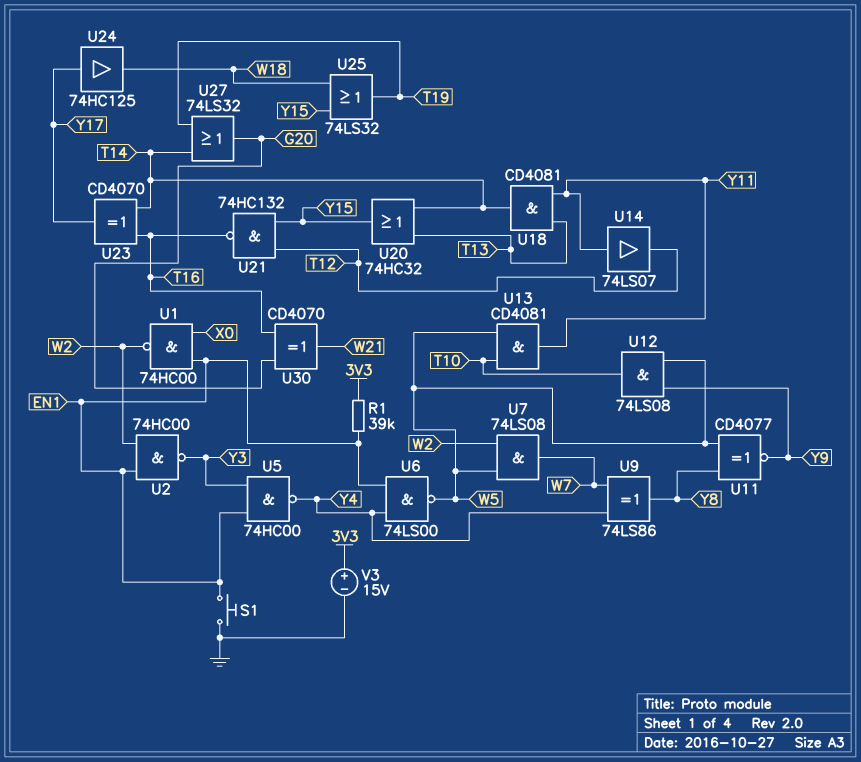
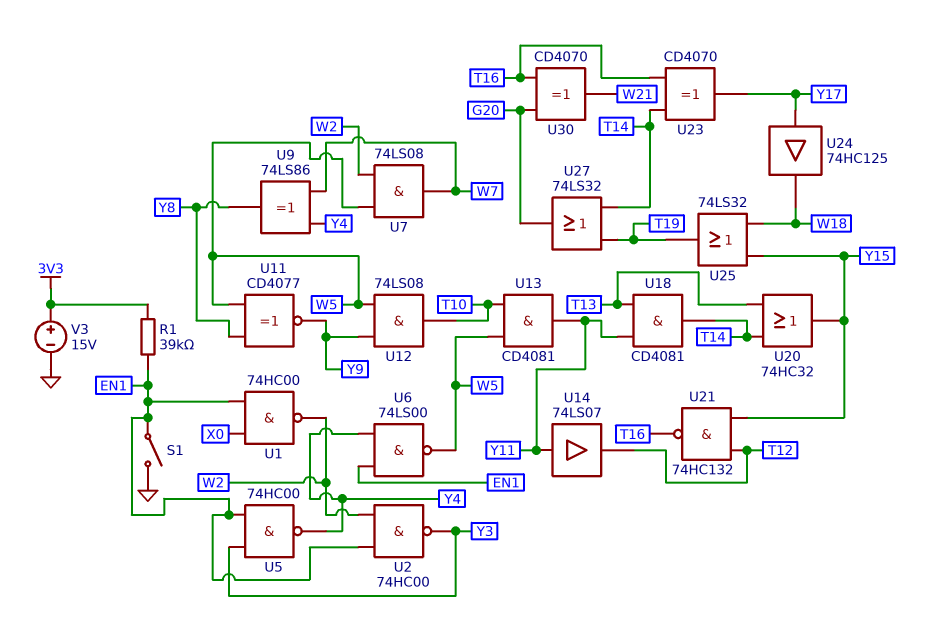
S1: button (EN1, GND) -> switch (EN1, GND)

